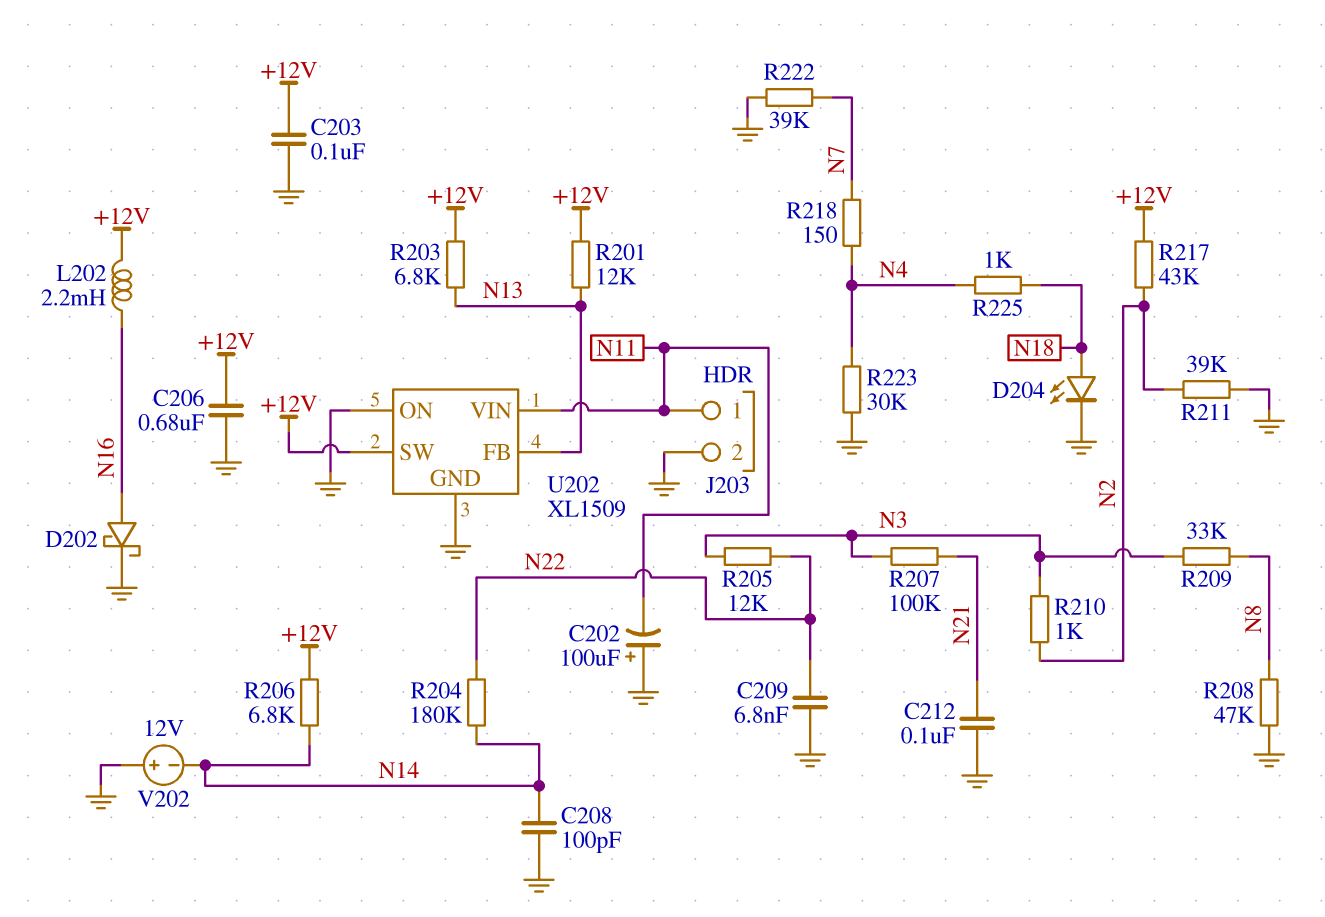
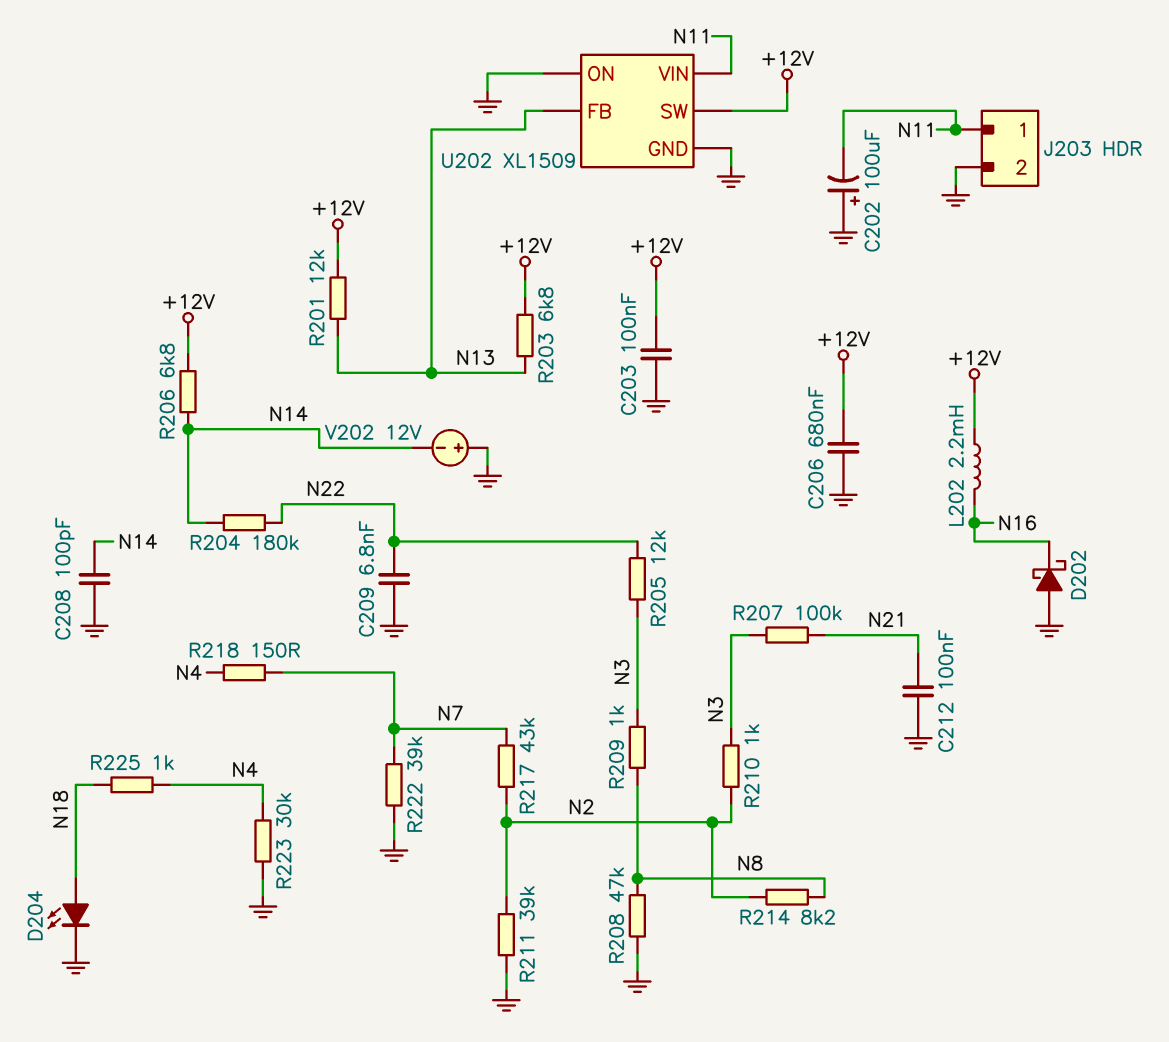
D202: schottky (A N16, K GND) -> schottky (A GND, K N16)
R209: 33k (N3, N8) -> 1k (N3, N8)
R214: none -> 8.2k (N2, N8)
R217: 43k (+12V, N2) -> 43k (N2, N7)

